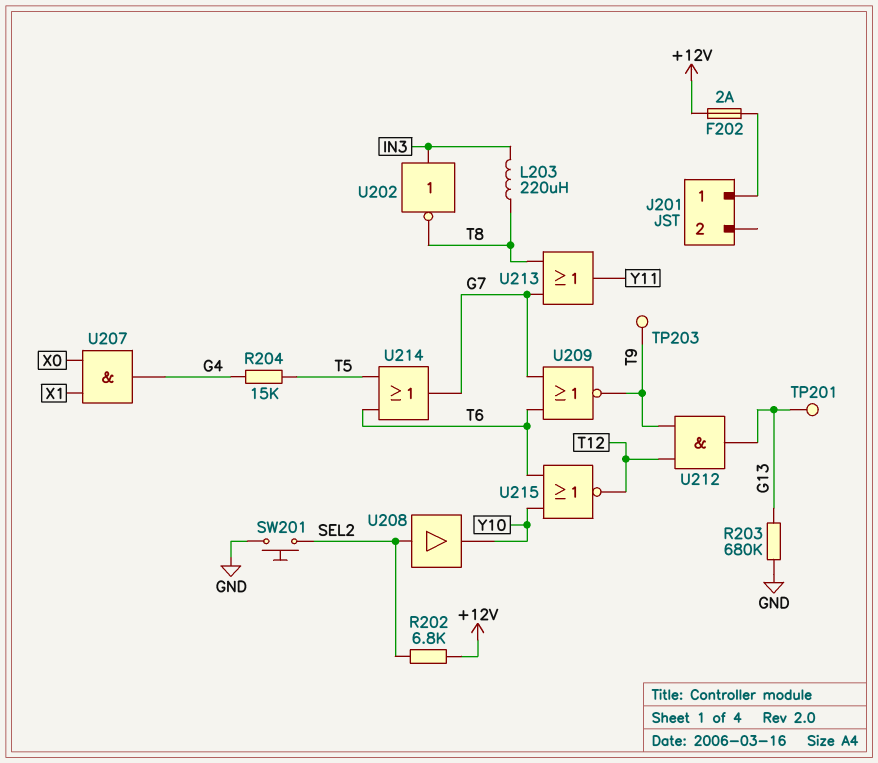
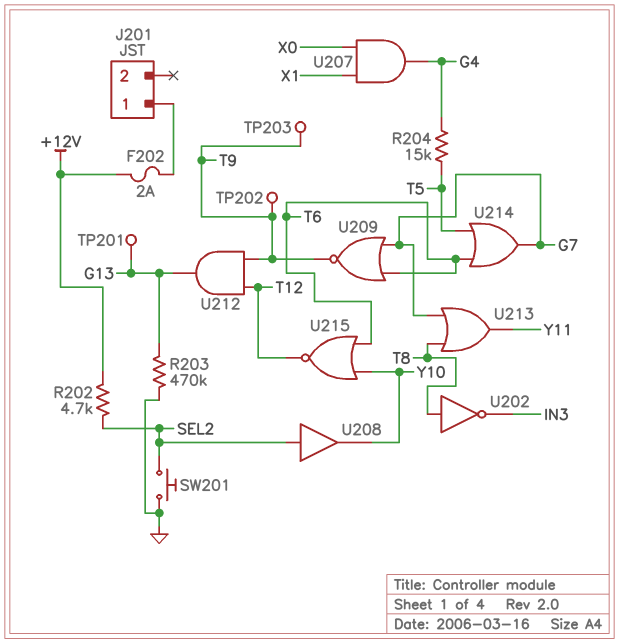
L203: 220uH (IN3, T8) -> none
R202: 6.8k (+12V, SEL2) -> 4.7k (+12V, SEL2)
R203: 680k (G13, GND) -> 470k (G13, GND)
TP202: none -> test point (T9)
U202: NOT (in IN3, out T8) -> NOT (in T8, out IN3)

